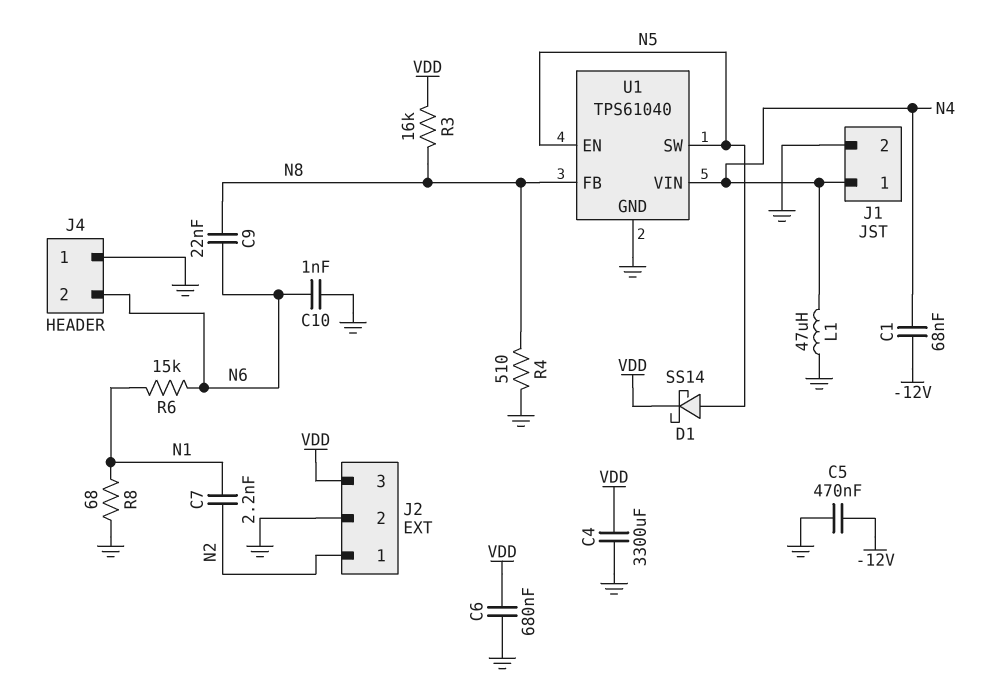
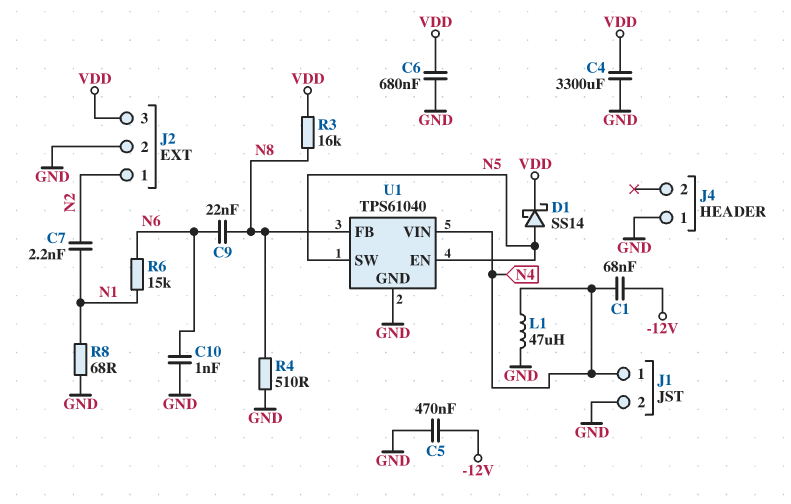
J4 pin 2: N6 -> none

